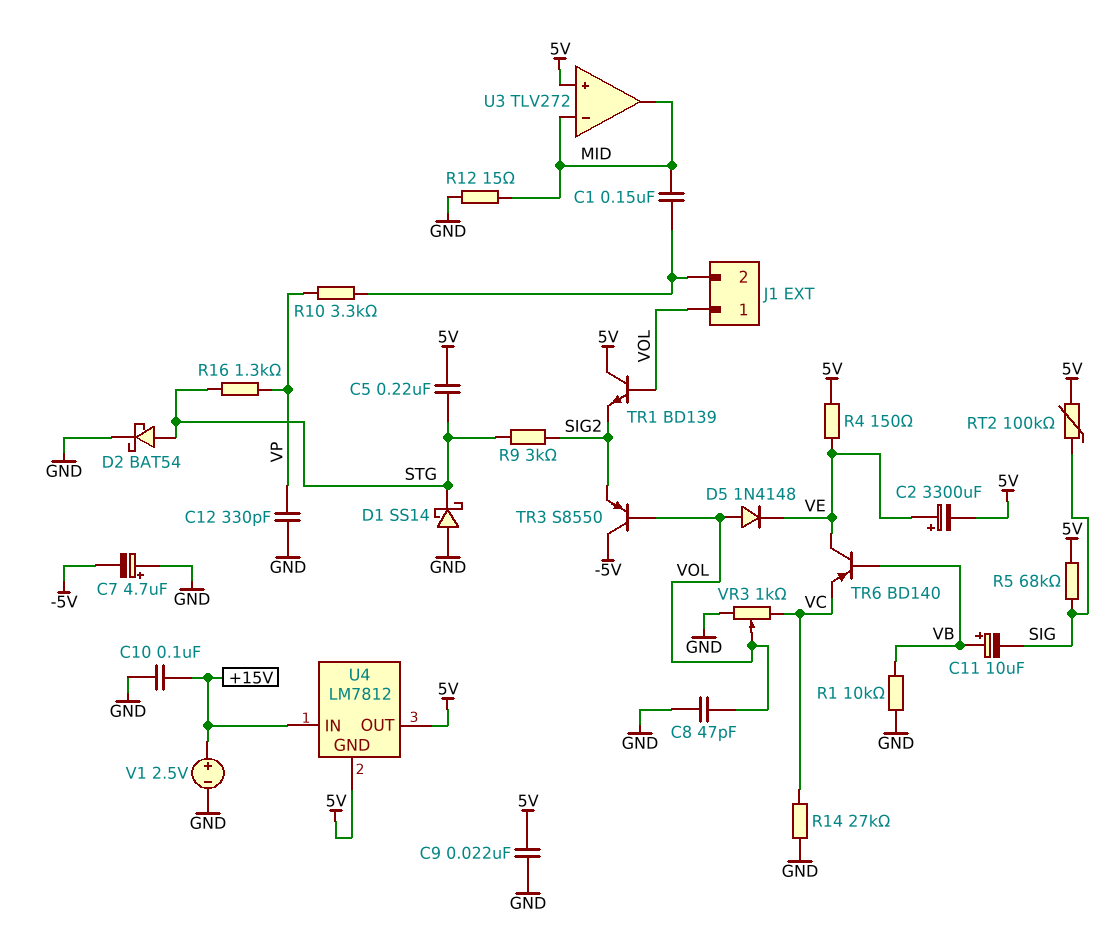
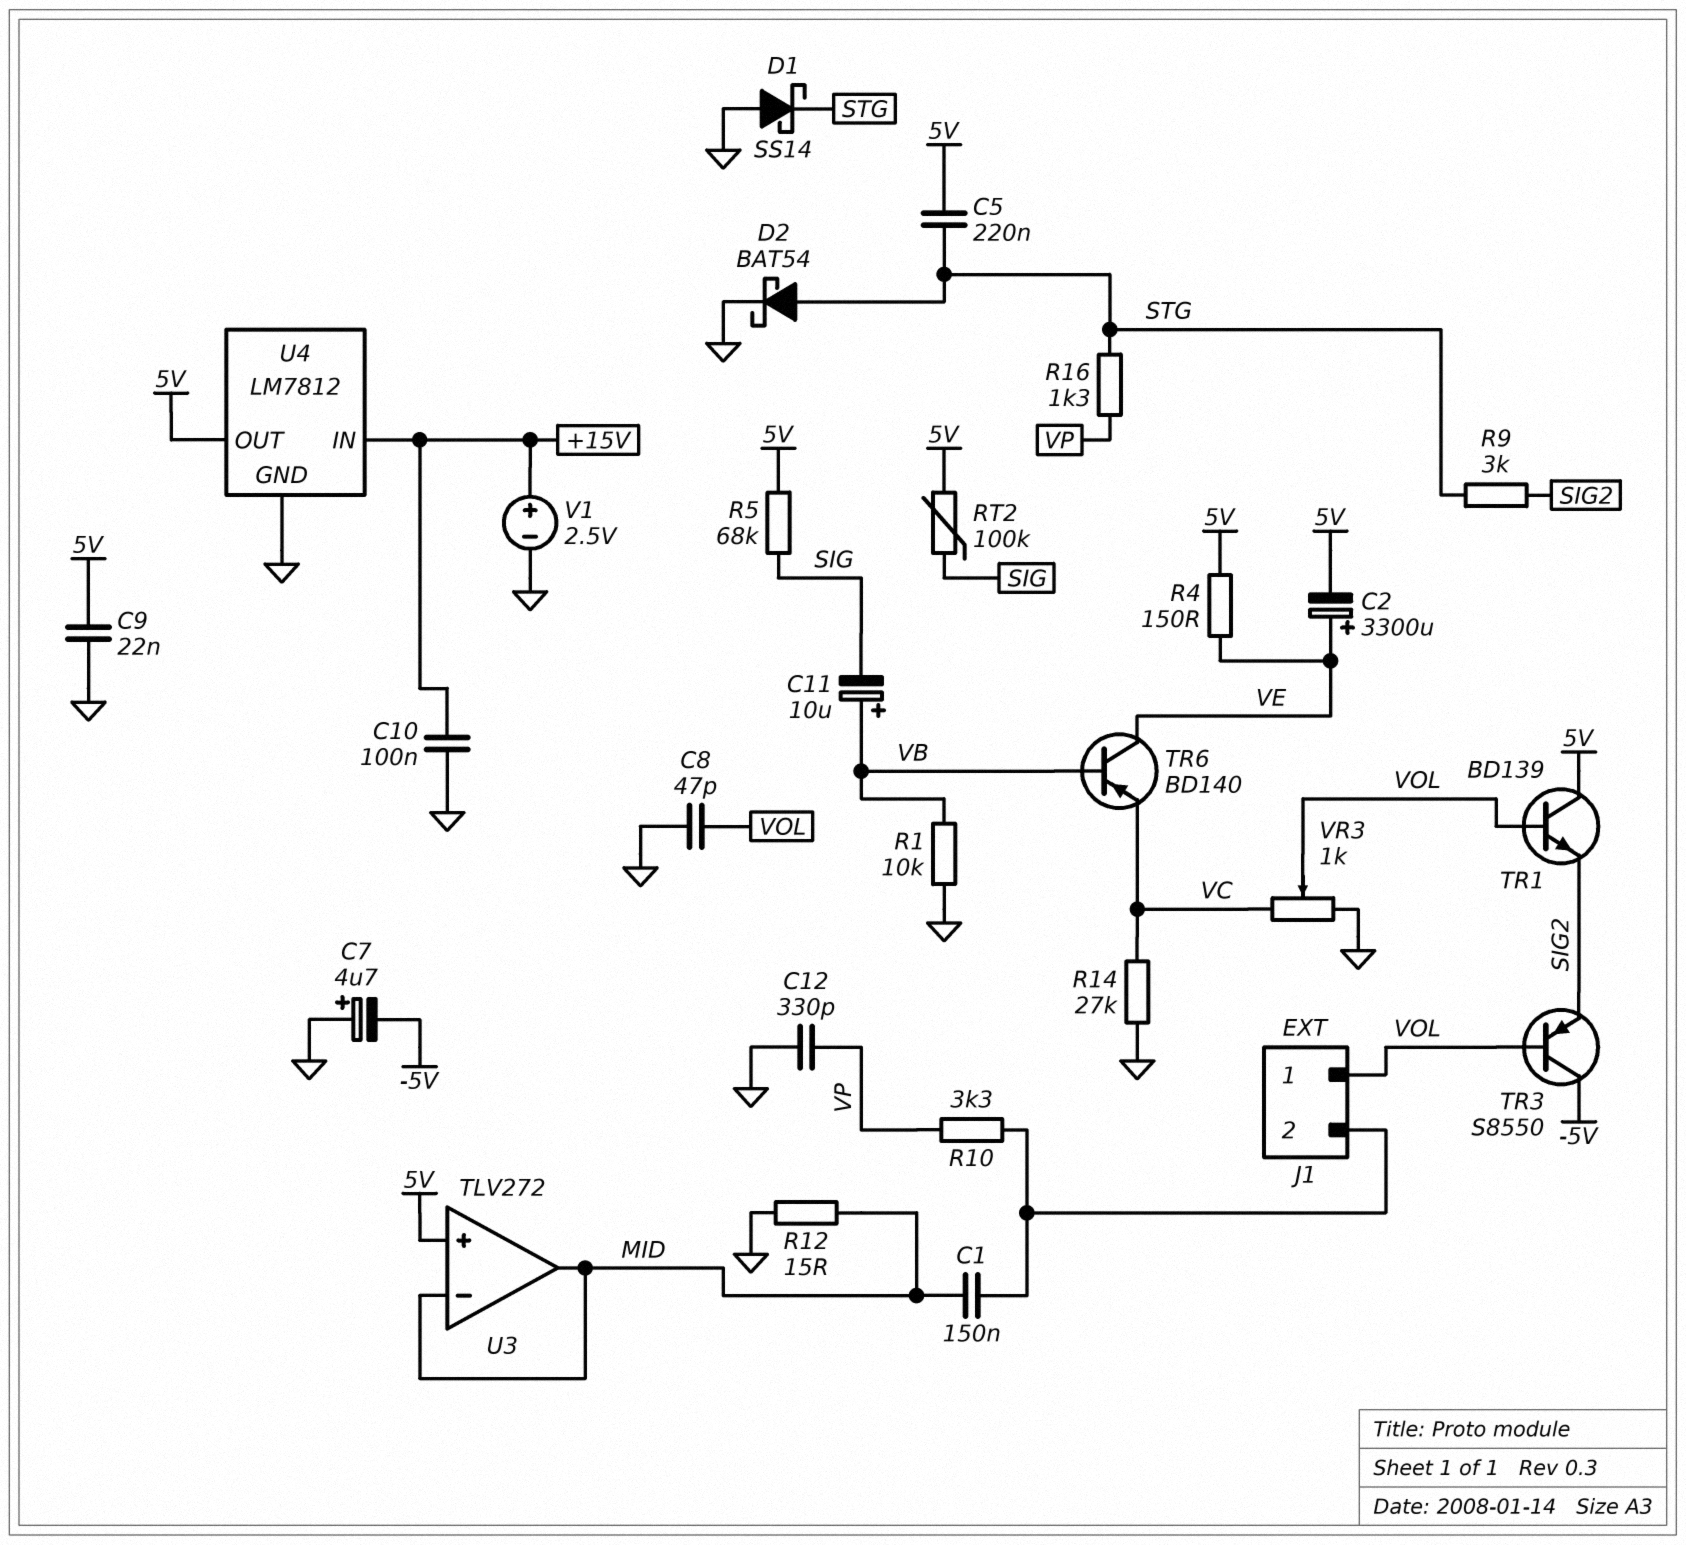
D5: diode 1N4148 (A VOL, K VE) -> none
U4 pin GND: 5V -> GND

